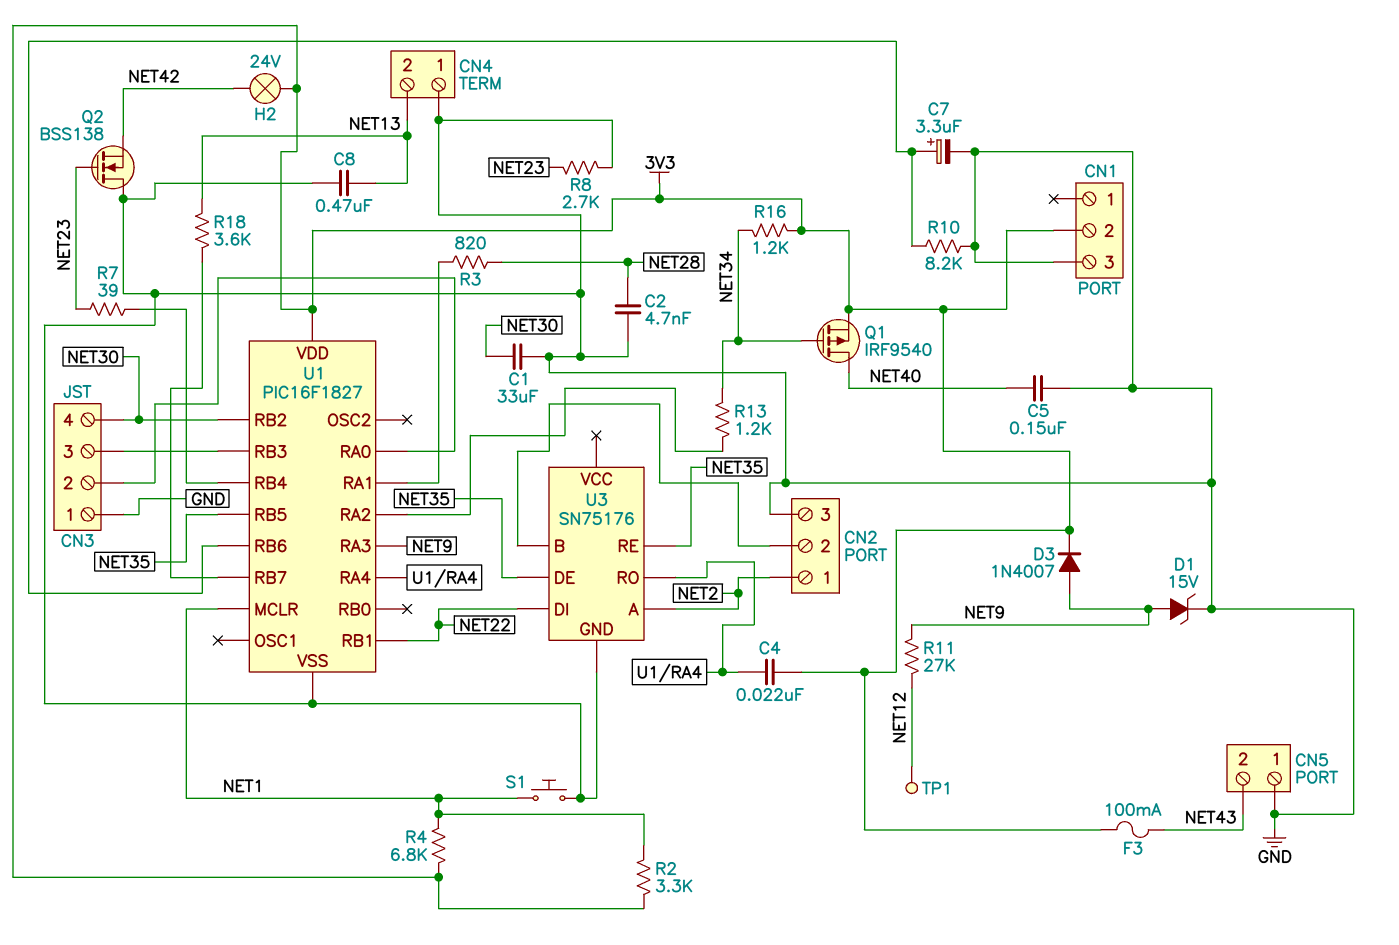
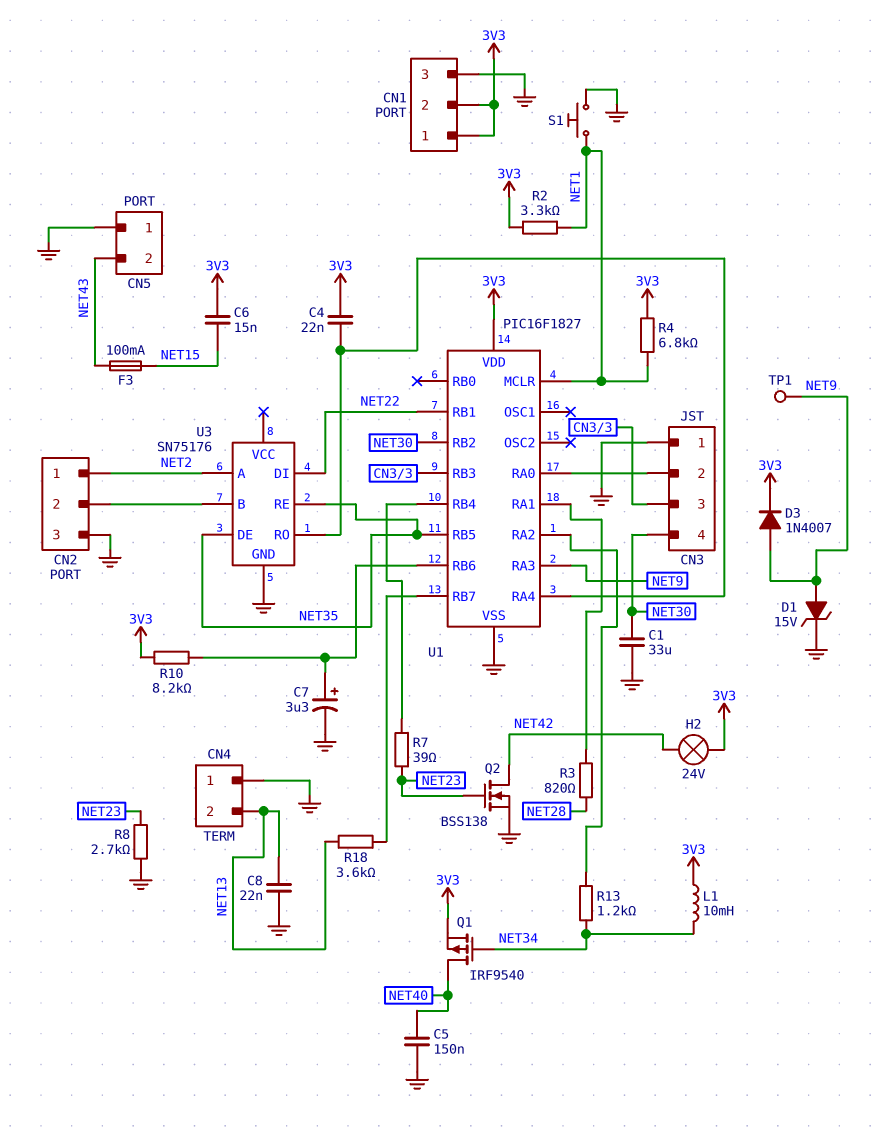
C2: 4.7nF (GND, NET28) -> none
C6: none -> 15nF (3V3, NET15)
C8: 470nF (GND, NET13) -> 22nF (GND, NET13)
CN1 pin 1: none -> 3V3
F3: 100mA (3V3, NET43) -> 100mA (NET15, NET43)
L1: none -> 10mH (3V3, NET34)
Q2: NMOS BSS138 (G NET23, D GND, S NET42) -> NMOS BSS138 (G NET23, D NET42, S GND)
R10: 8.2k (GND, U1/RB6) -> 8.2k (3V3, U1/RB6)
R11: 27k (NET9, NET12) -> none
R16: 1.2k (3V3, NET34) -> none
TP1: test point (NET12) -> test point (NET9)

